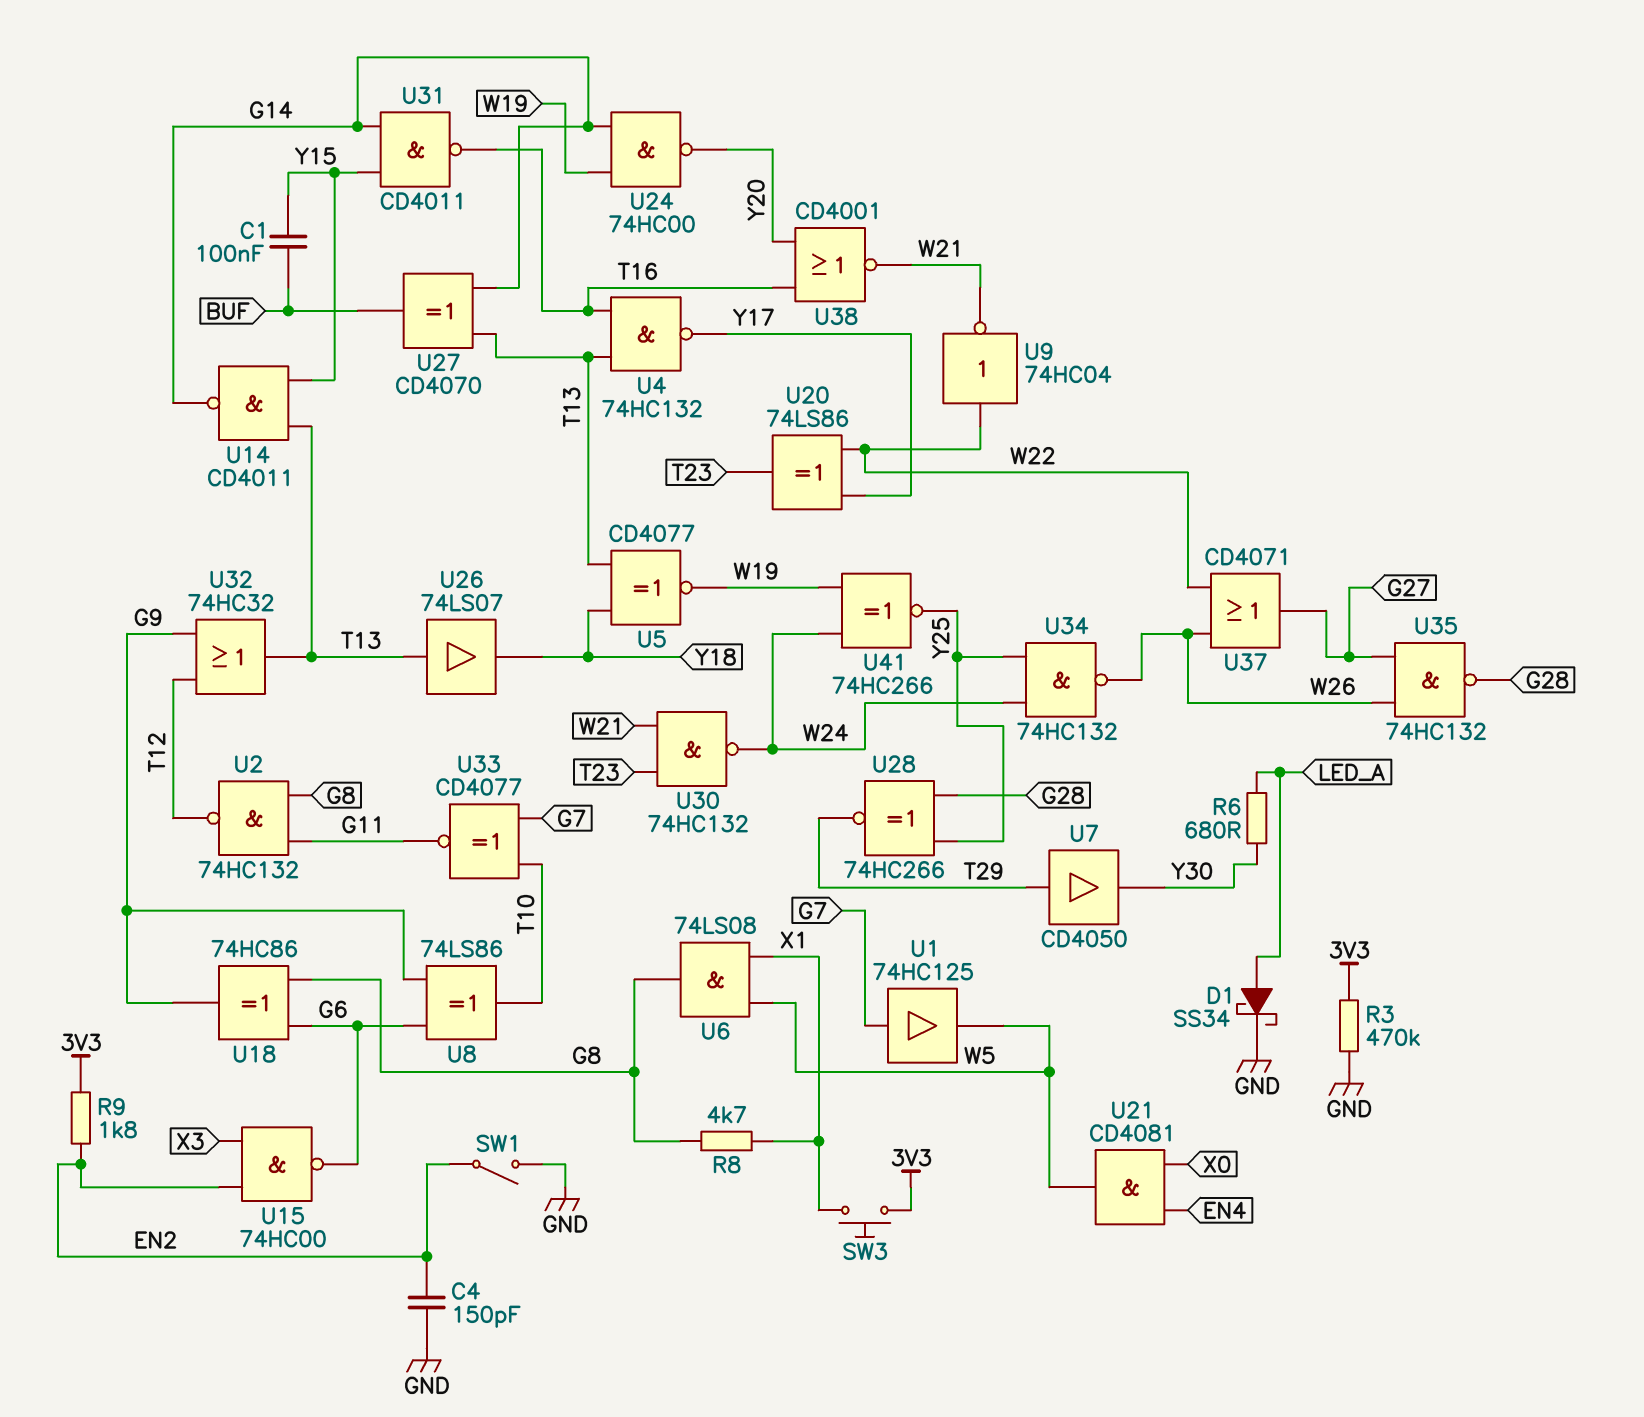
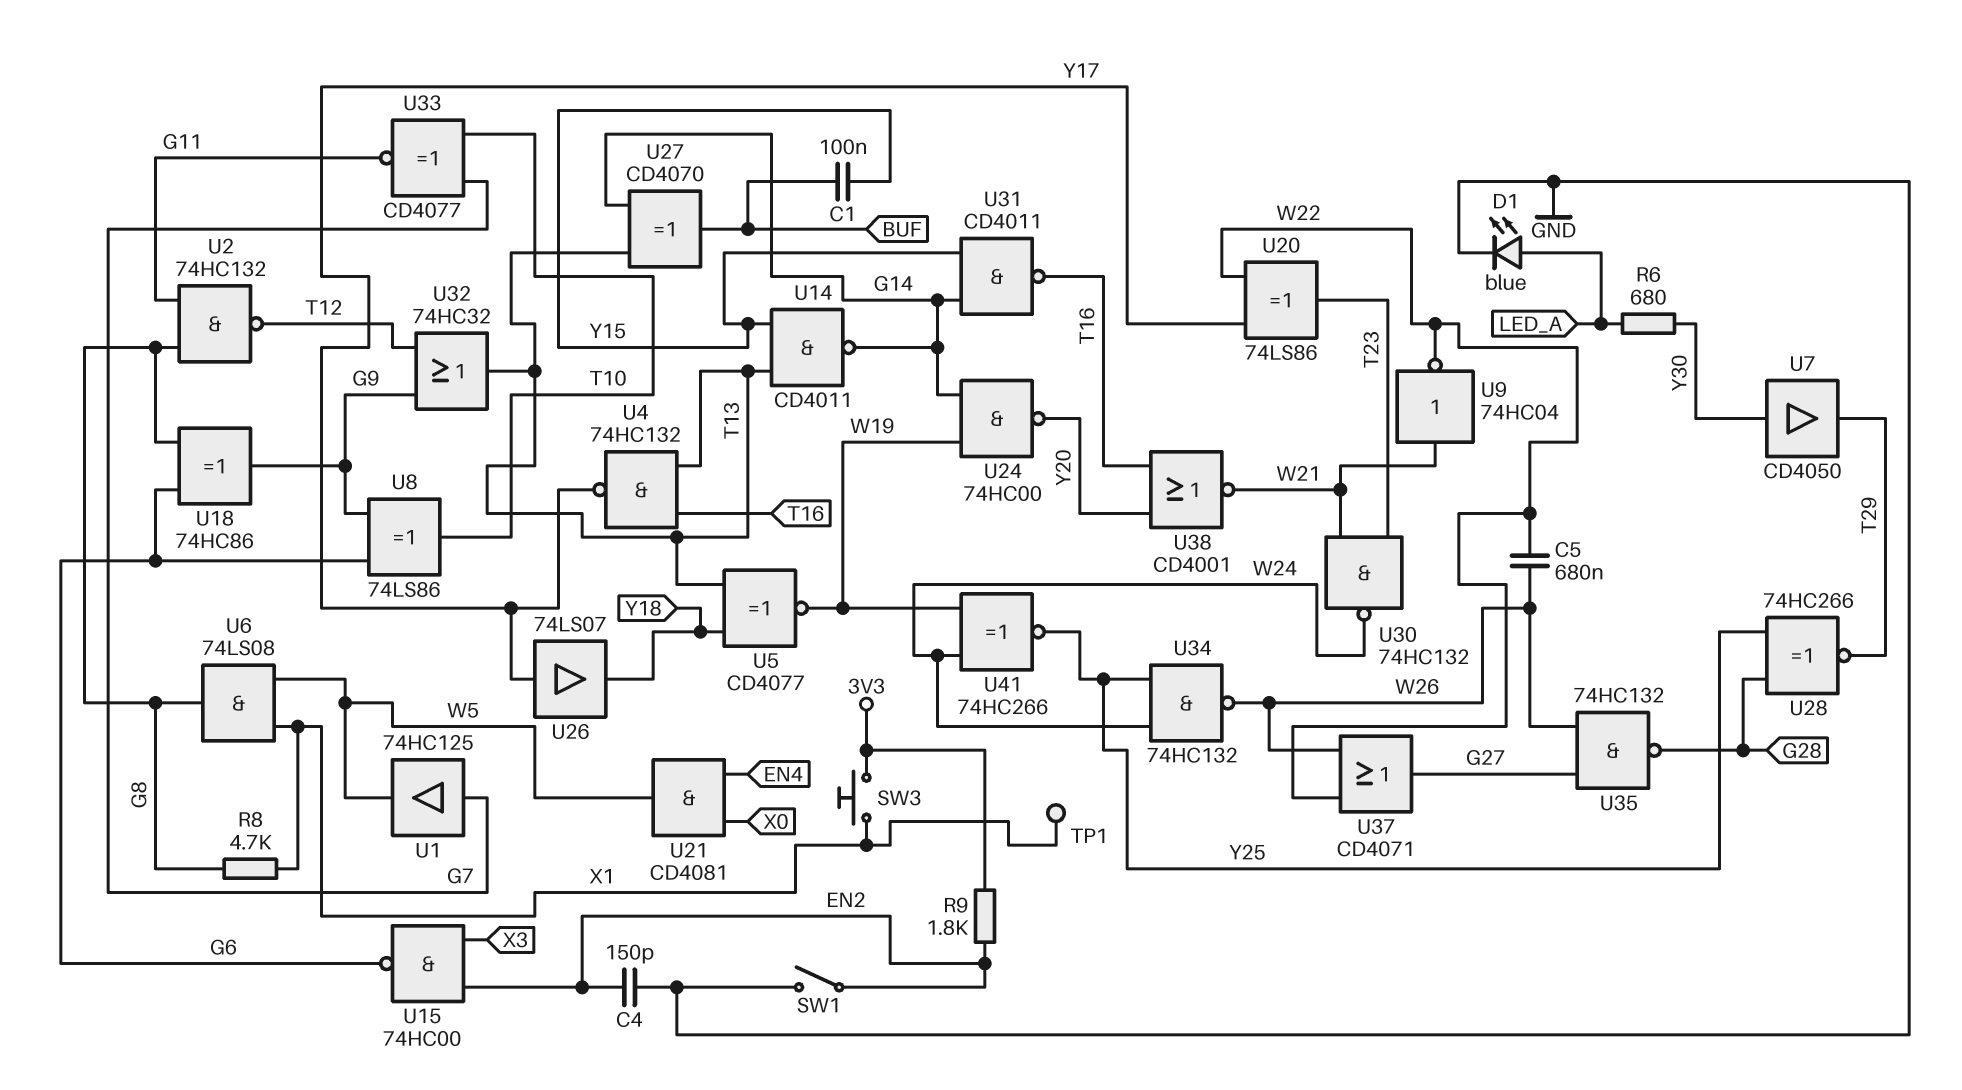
C5: none -> 680nF (W22, W26)
D1: schottky SS34 (A LED_A, K GND) -> LED blue (A LED_A, K GND)
R3: 470k (3V3, GND) -> none
TP1: none -> test point (X1)
U7: buffer CD4050 (in T29, out Y30) -> buffer CD4050 (in Y30, out T29)
U9: NOT 74HC04 (in W22, out W21) -> NOT 74HC04 (in W21, out W22)
U26: buffer 74LS07 (in T13, out Y18) -> buffer 74LS07 (in Y17, out Y18)

